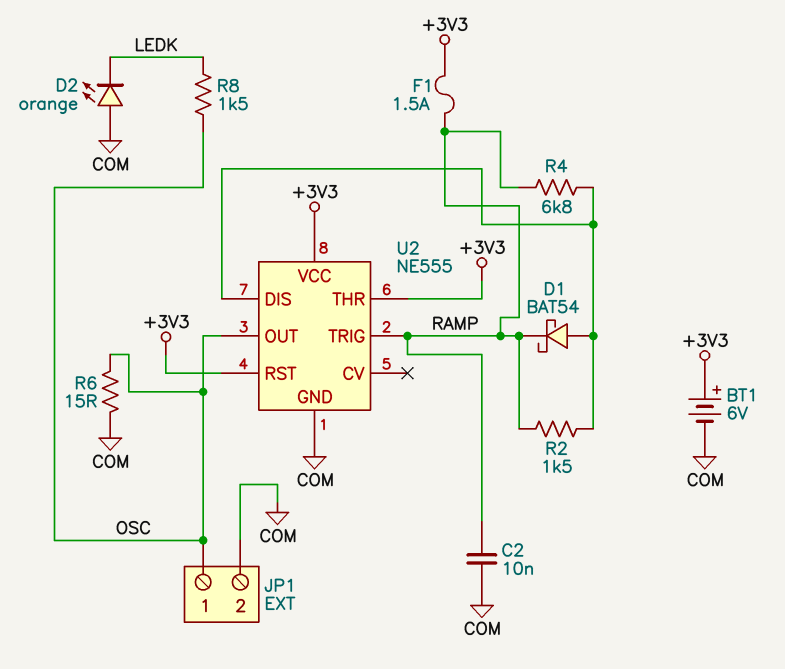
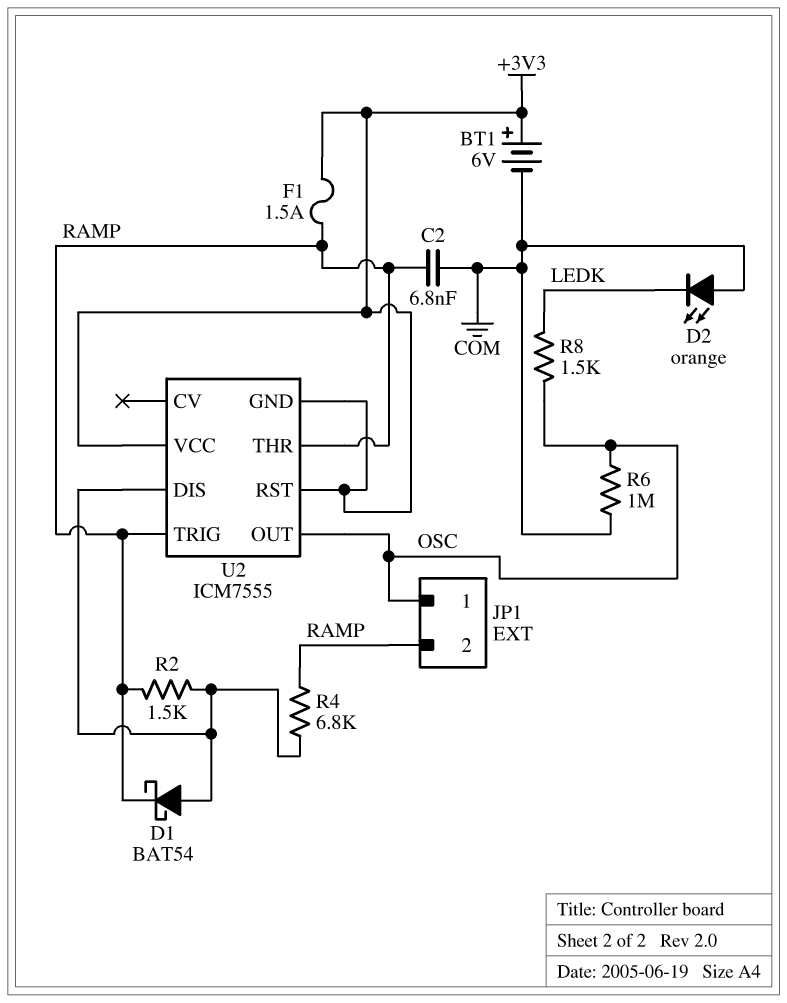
C2: 10nF (COM, RAMP) -> 6.8nF (COM, RAMP)
JP1 pin 2: COM -> RAMP
R6: 15 (COM, OSC) -> 1M (COM, OSC)
U2: NE555 -> ICM7555
U2 pin GND: COM -> +3V3
U2 pin THR: +3V3 -> RAMP

